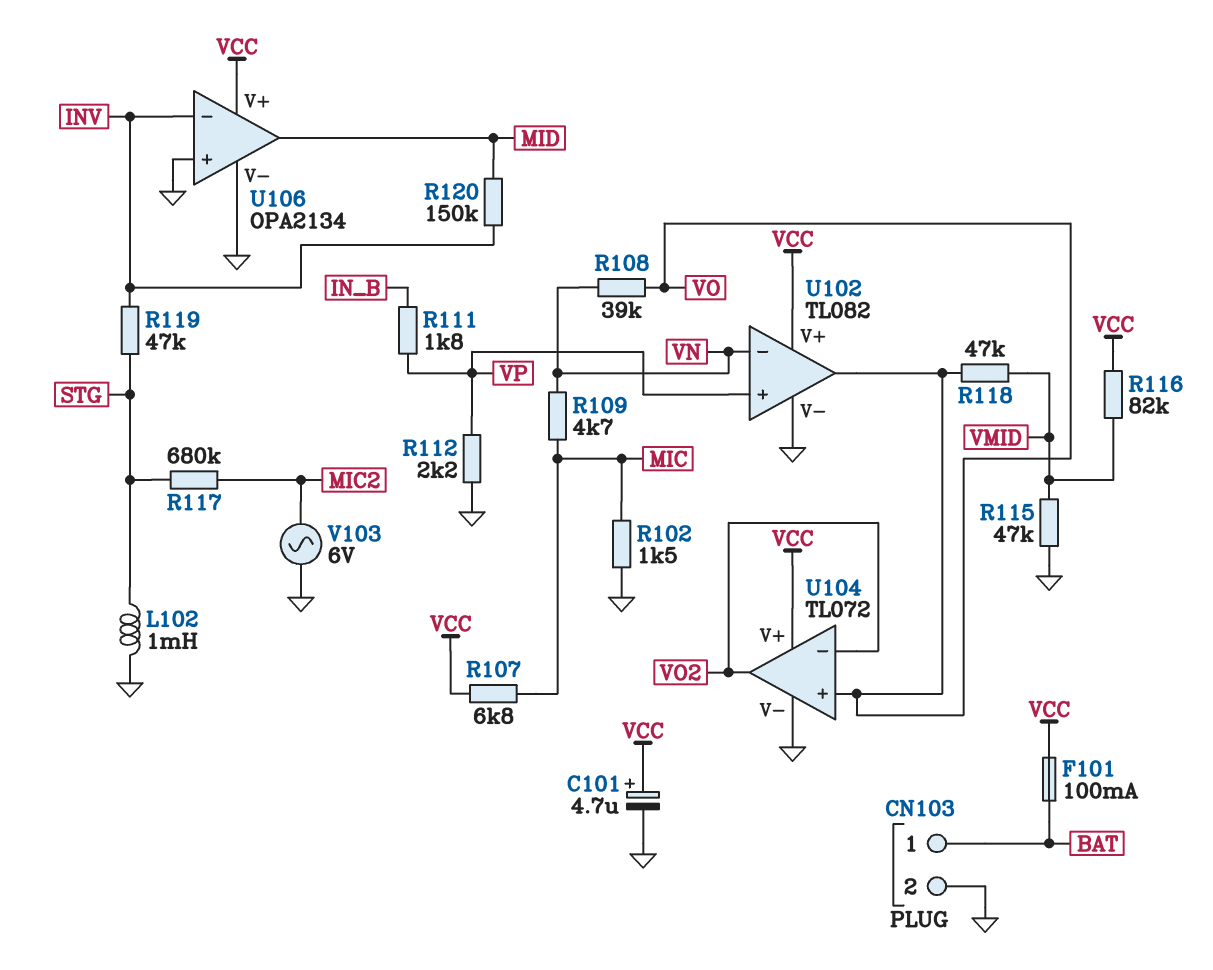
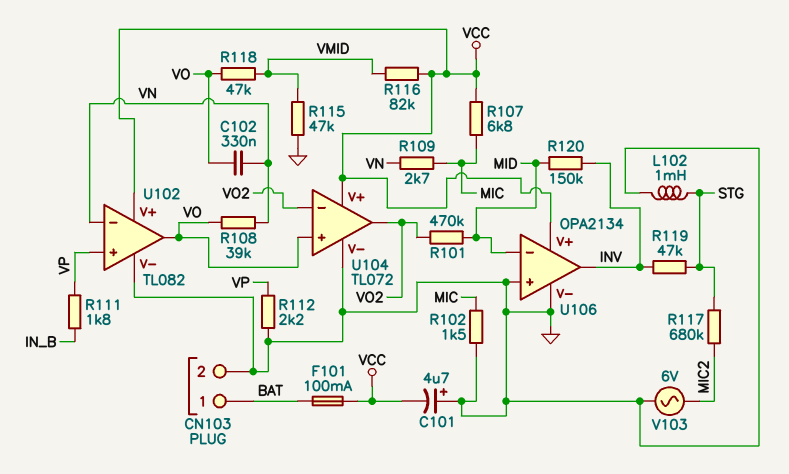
C101: 4.7uF (plus VCC, minus GND) -> 4.7uF (plus GND, minus VCC)
C102: none -> 330nF (VN, VO)
R101: none -> 470k (MID, VO2)
R109: 4.7k (MIC, VN) -> 2.7k (MIC, VN)
U106 pin in-: INV -> MID
U106 pin out: MID -> INV

